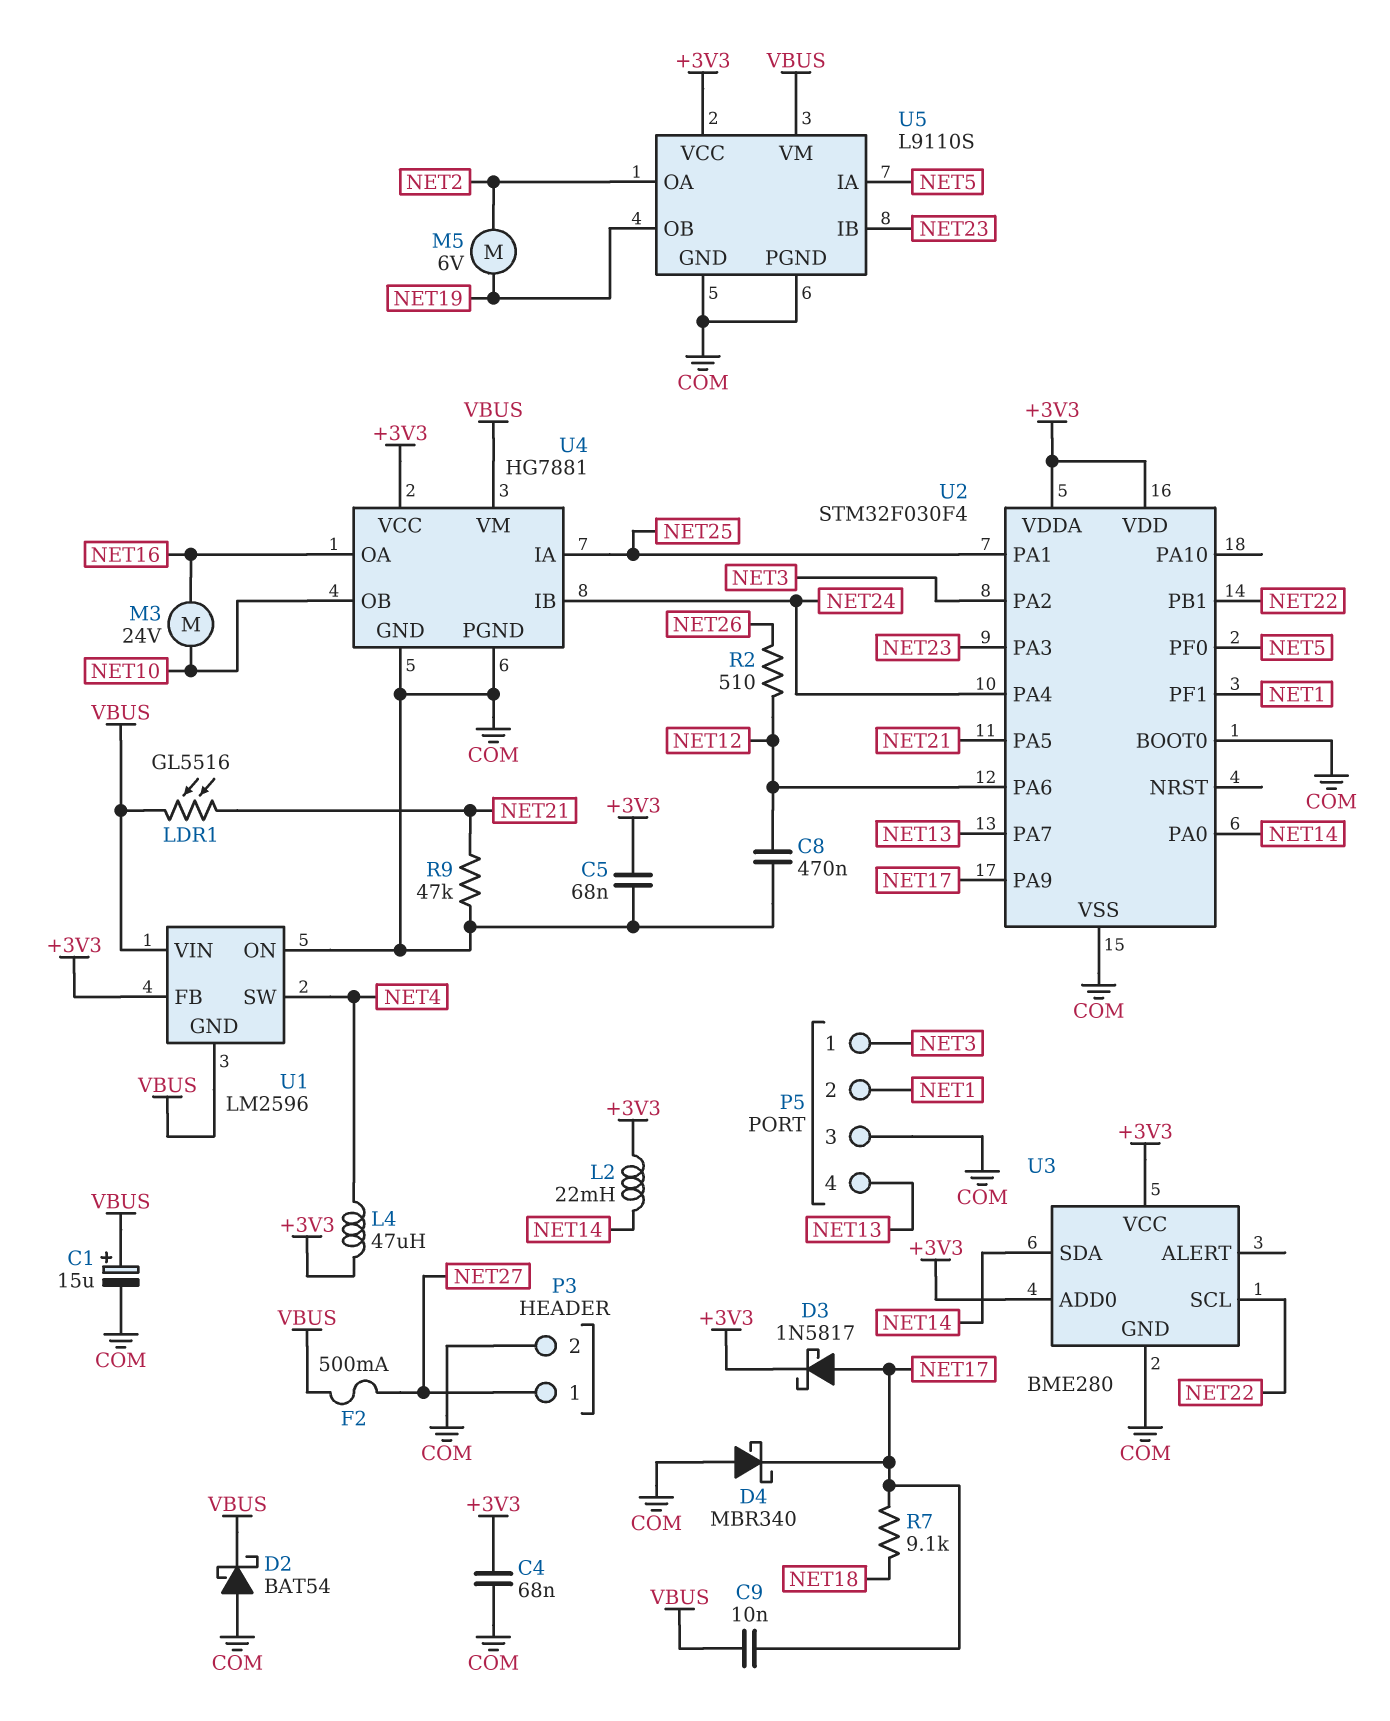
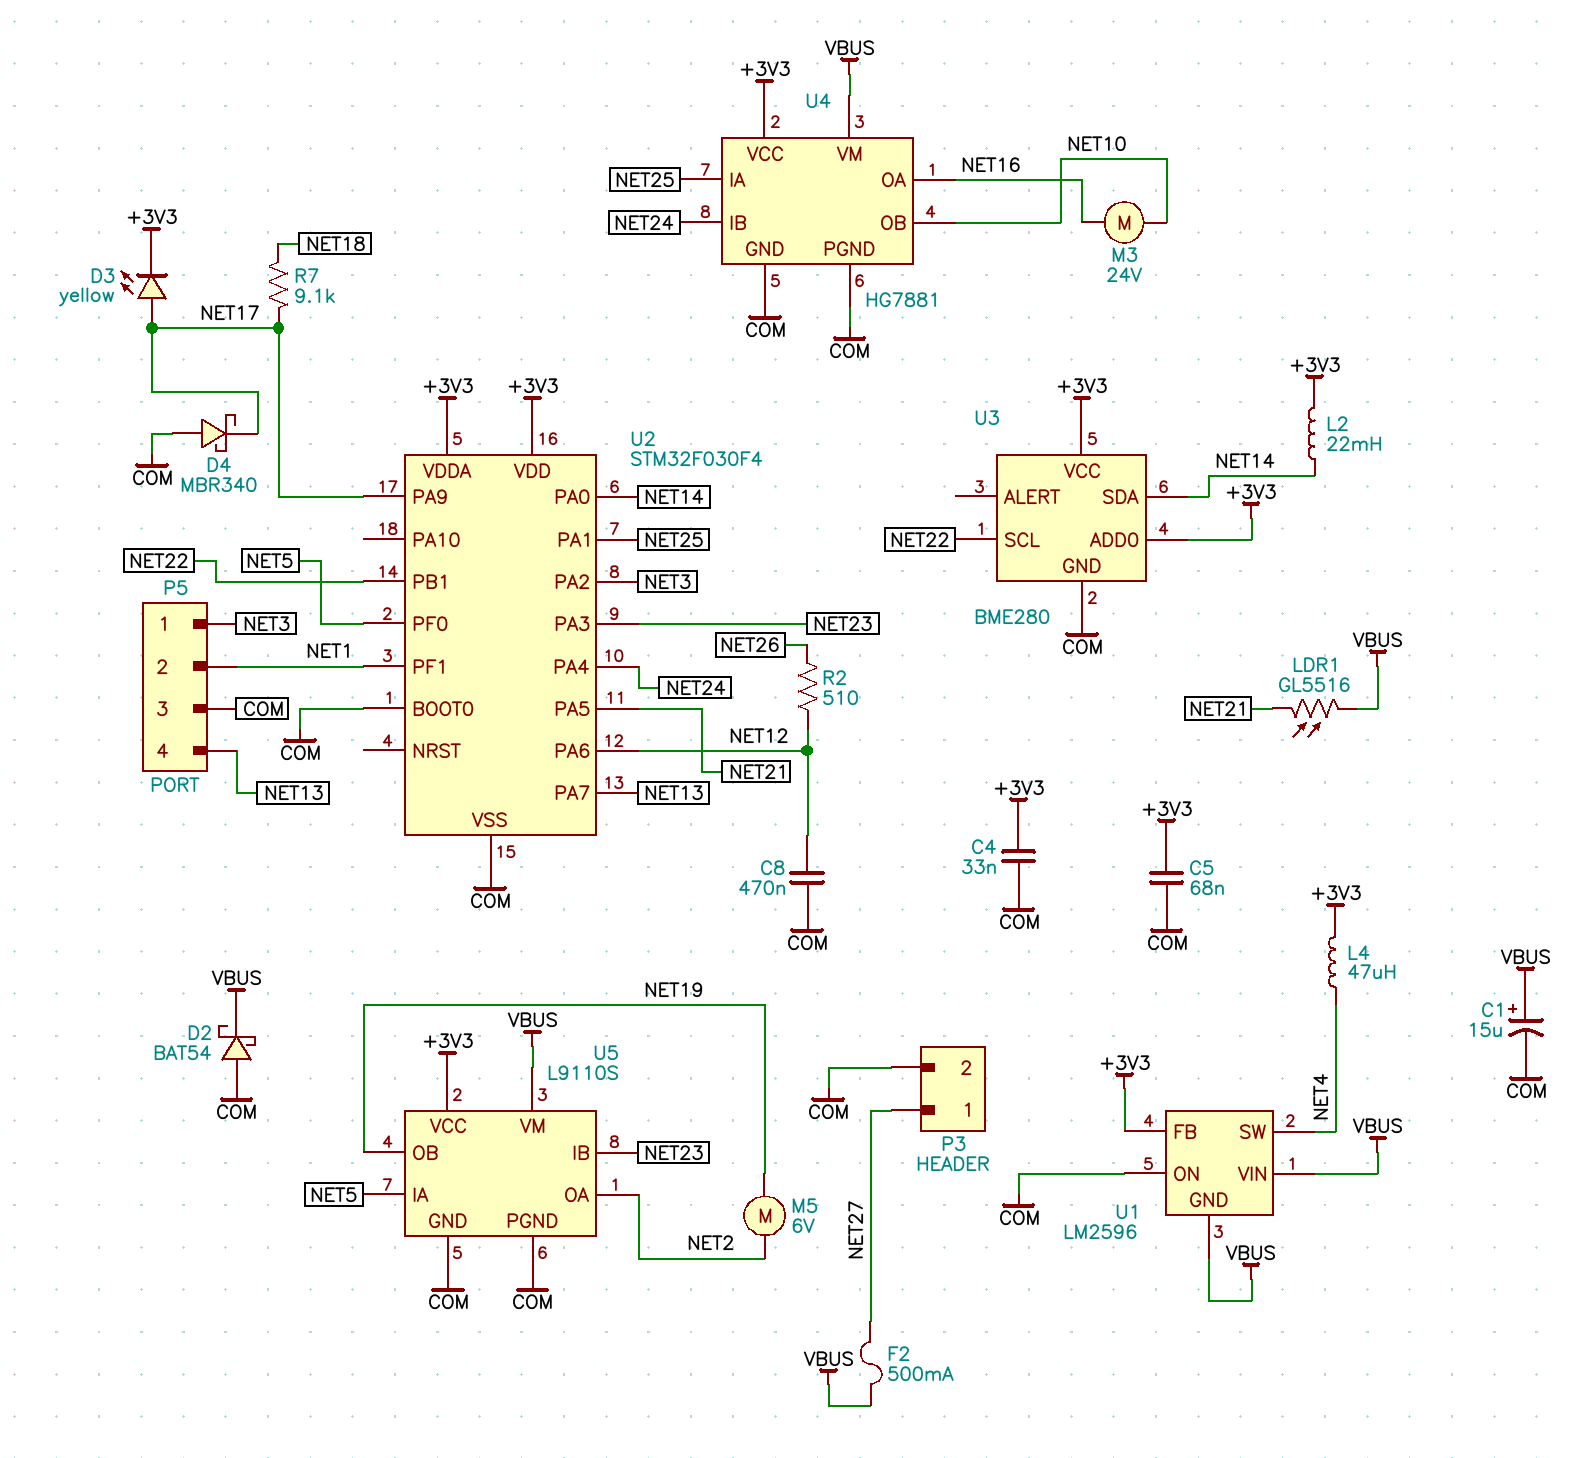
C4: 68nF (+3V3, COM) -> 33nF (+3V3, COM)
C9: 10nF (NET17, VBUS) -> none
D3: schottky 1N5817 (A NET17, K +3V3) -> LED yellow (A NET17, K +3V3)
R9: 47k (COM, NET21) -> none

